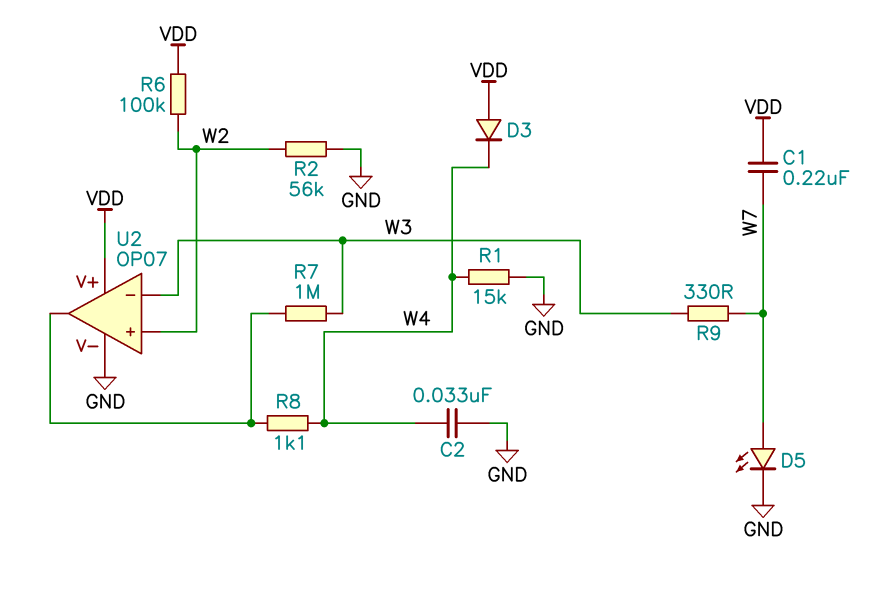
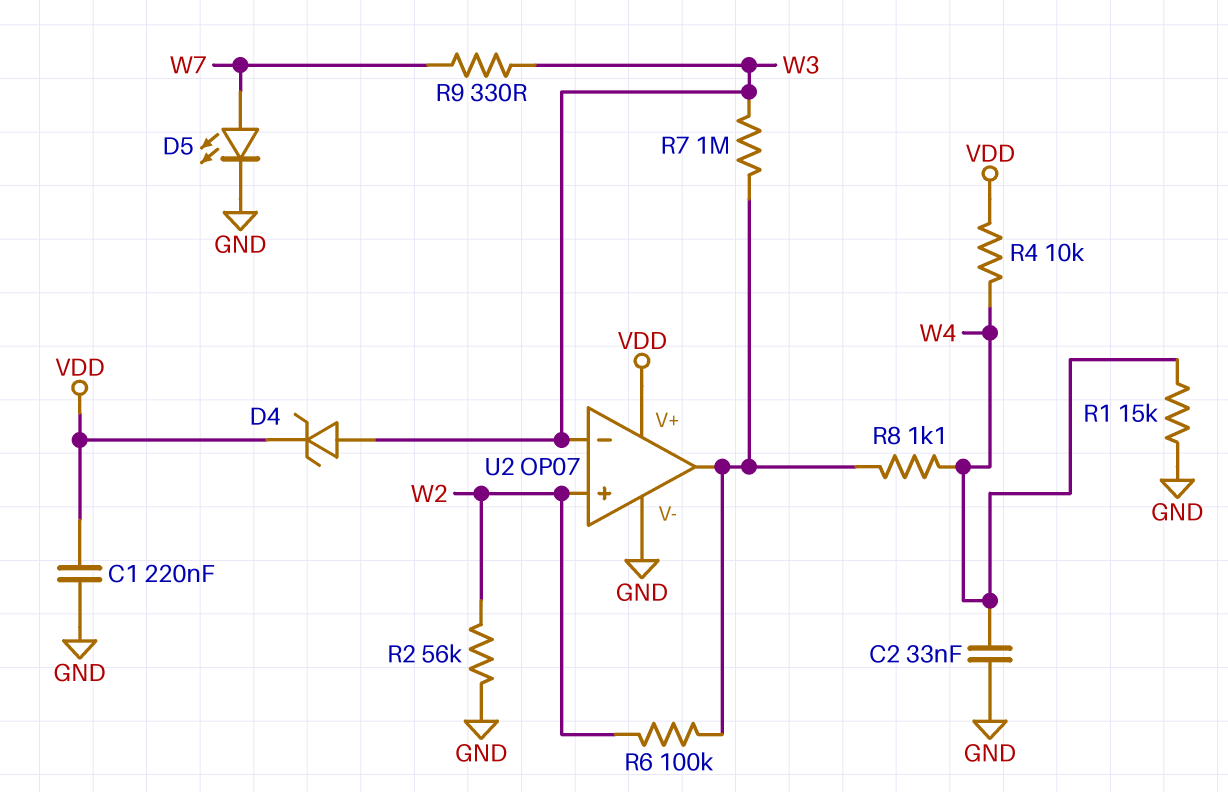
C1: 220nF (VDD, W7) -> 220nF (GND, VDD)
D3: diode (A VDD, K W4) -> none
D4: none -> zener (A W3, K VDD)
R4: none -> 10k (VDD, W4)
R6: 100k (VDD, W2) -> 100k (U2/out, W2)

